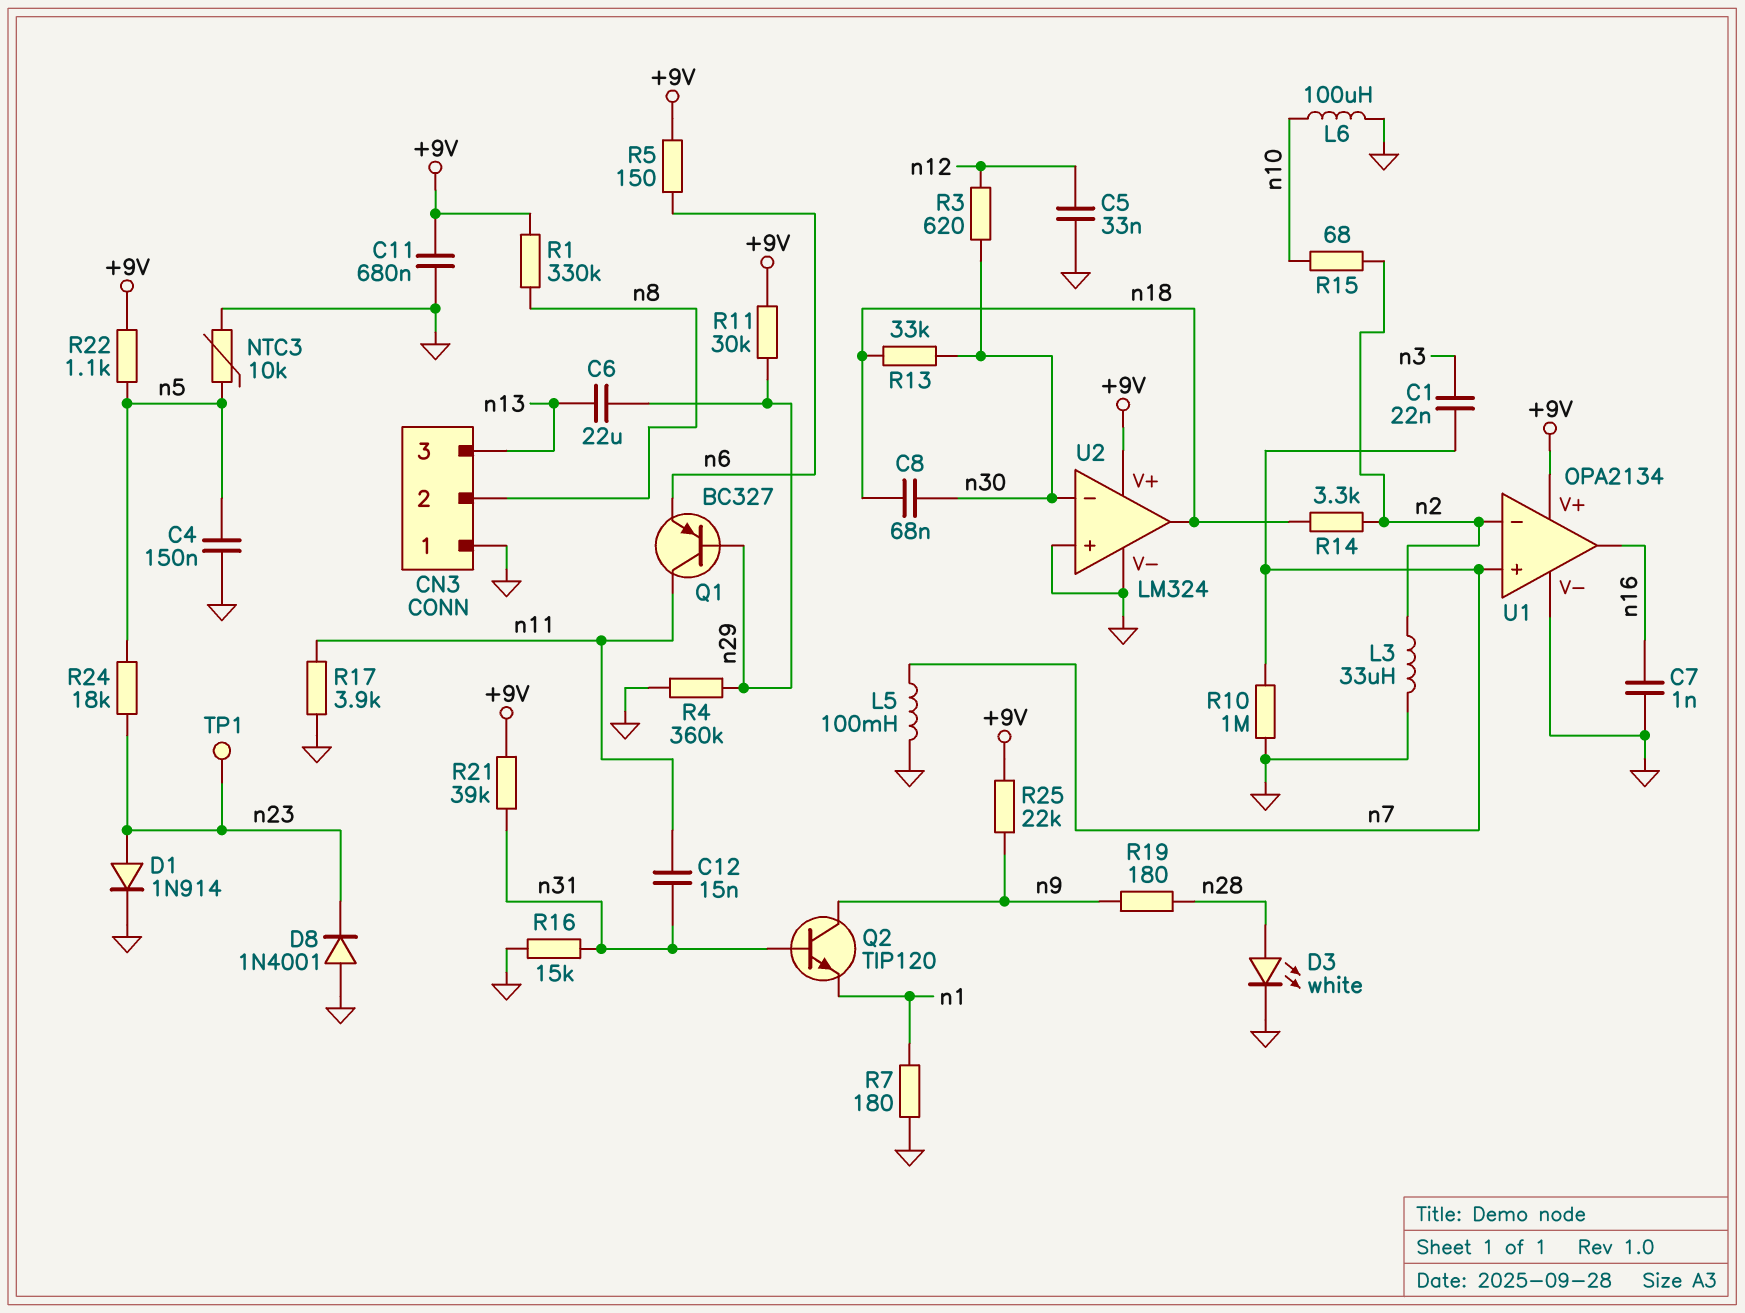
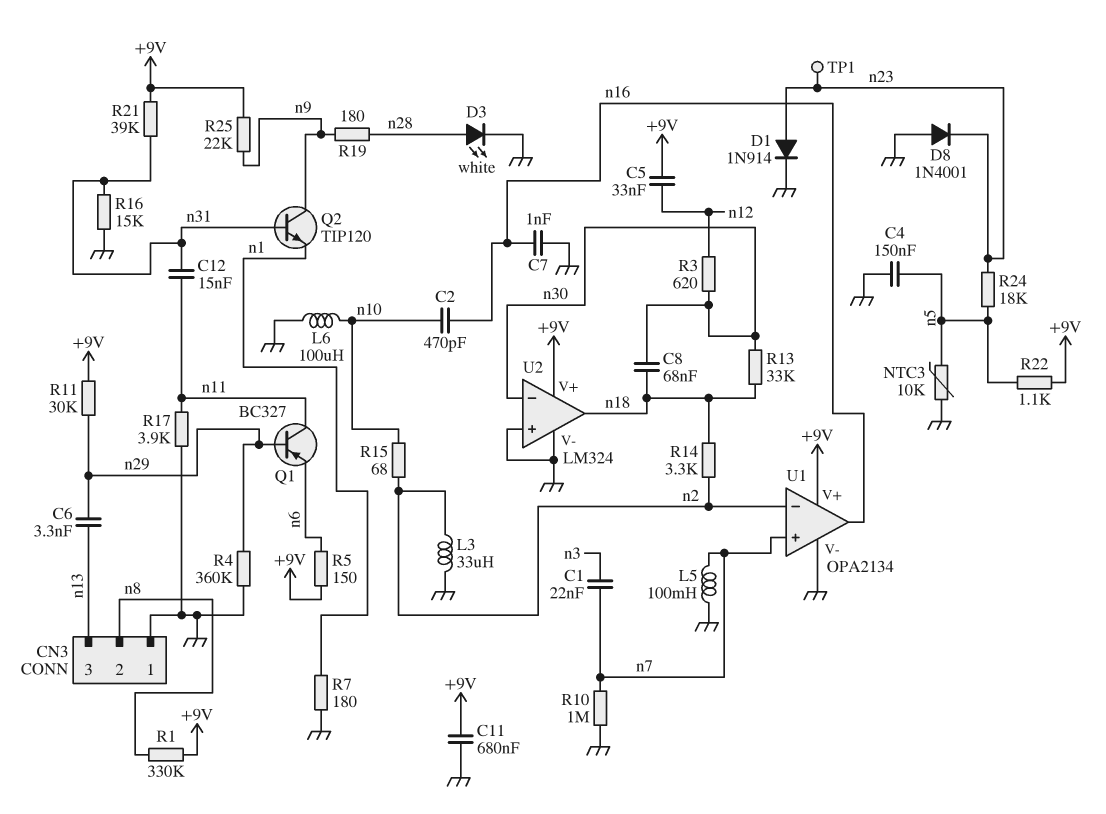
C2: none -> 470pF (n10, n16)
C5: 33nF (GND, n12) -> 33nF (+9V, n12)
C6: 22uF (n13, n29) -> 3.3nF (n13, n29)

